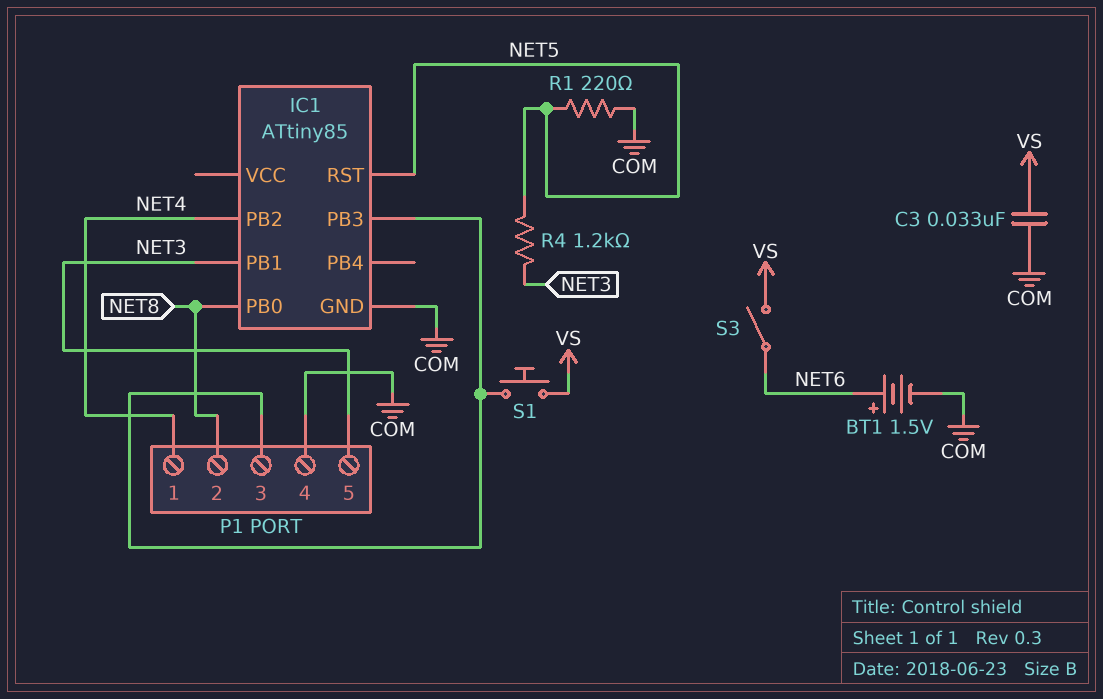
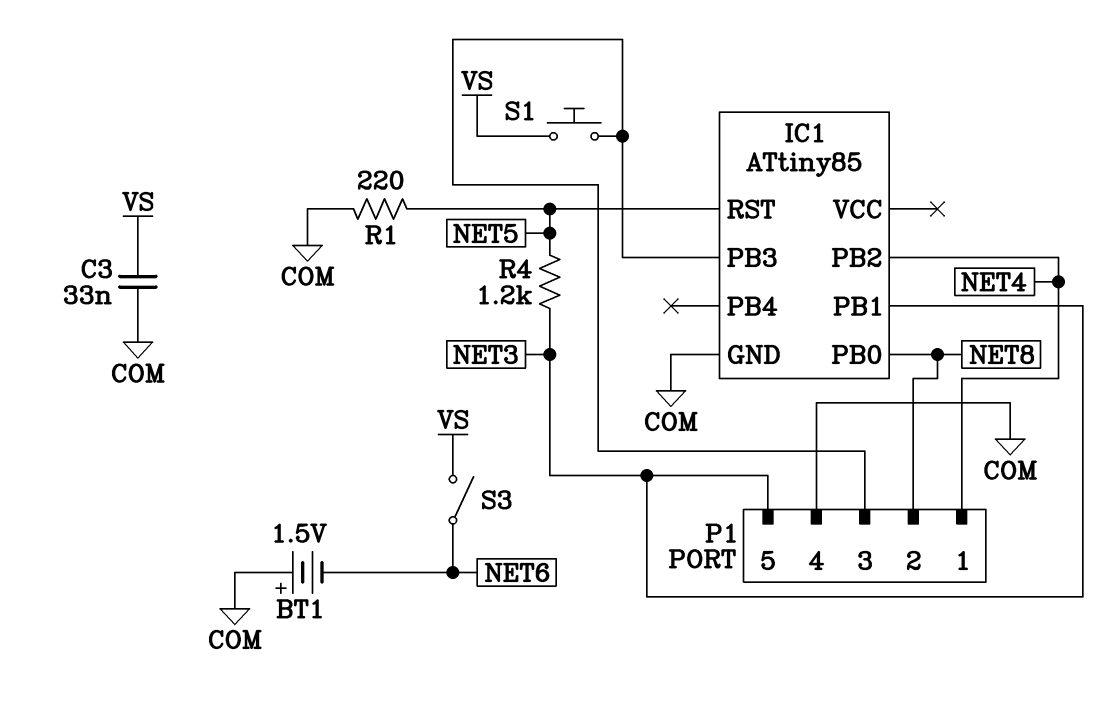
BT1: 1.5V (plus NET6, minus COM) -> 1.5V (plus COM, minus NET6)

